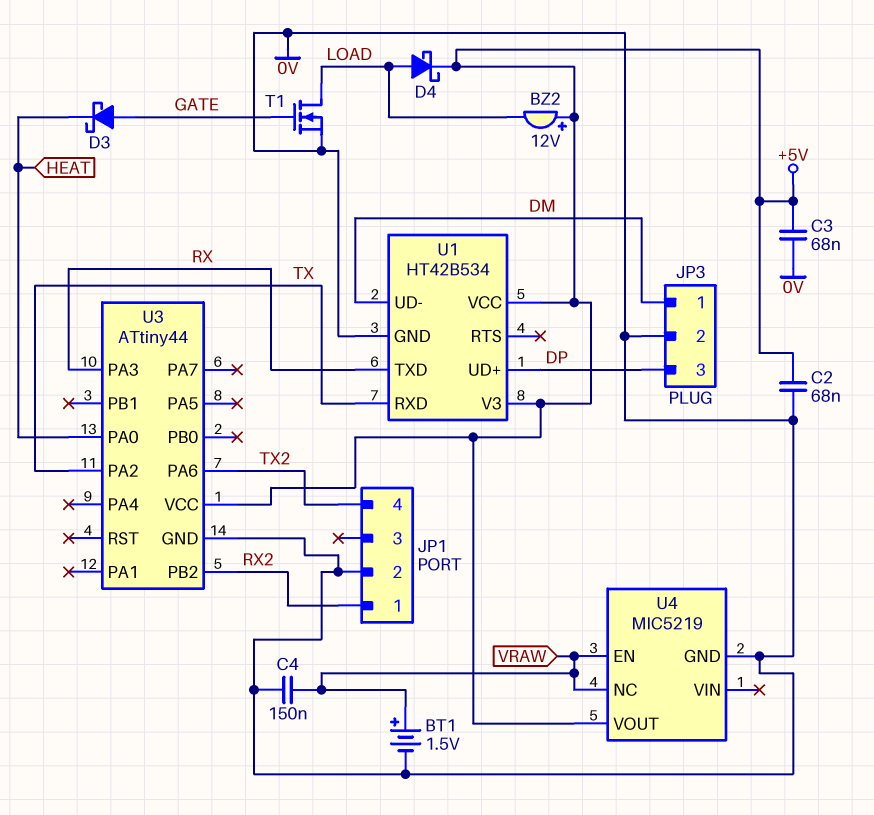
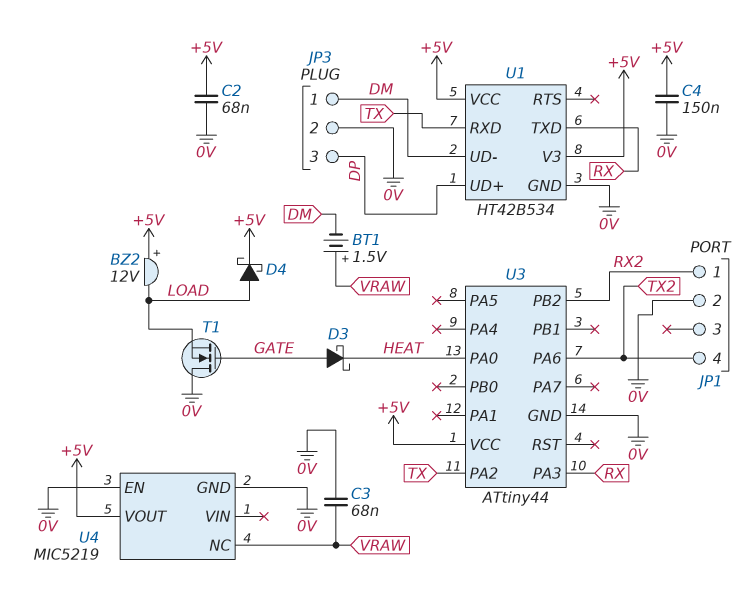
BT1: 1.5V (plus VRAW, minus 0V) -> 1.5V (plus VRAW, minus DM)
C3: 68nF (+5V, 0V) -> 68nF (0V, VRAW)
C4: 150nF (0V, VRAW) -> 150nF (+5V, 0V)
T1: NMOS (G GATE, D LOAD, S 0V) -> NMOS (G GATE, D 0V, S LOAD)
U4 pin EN: VRAW -> 0V

